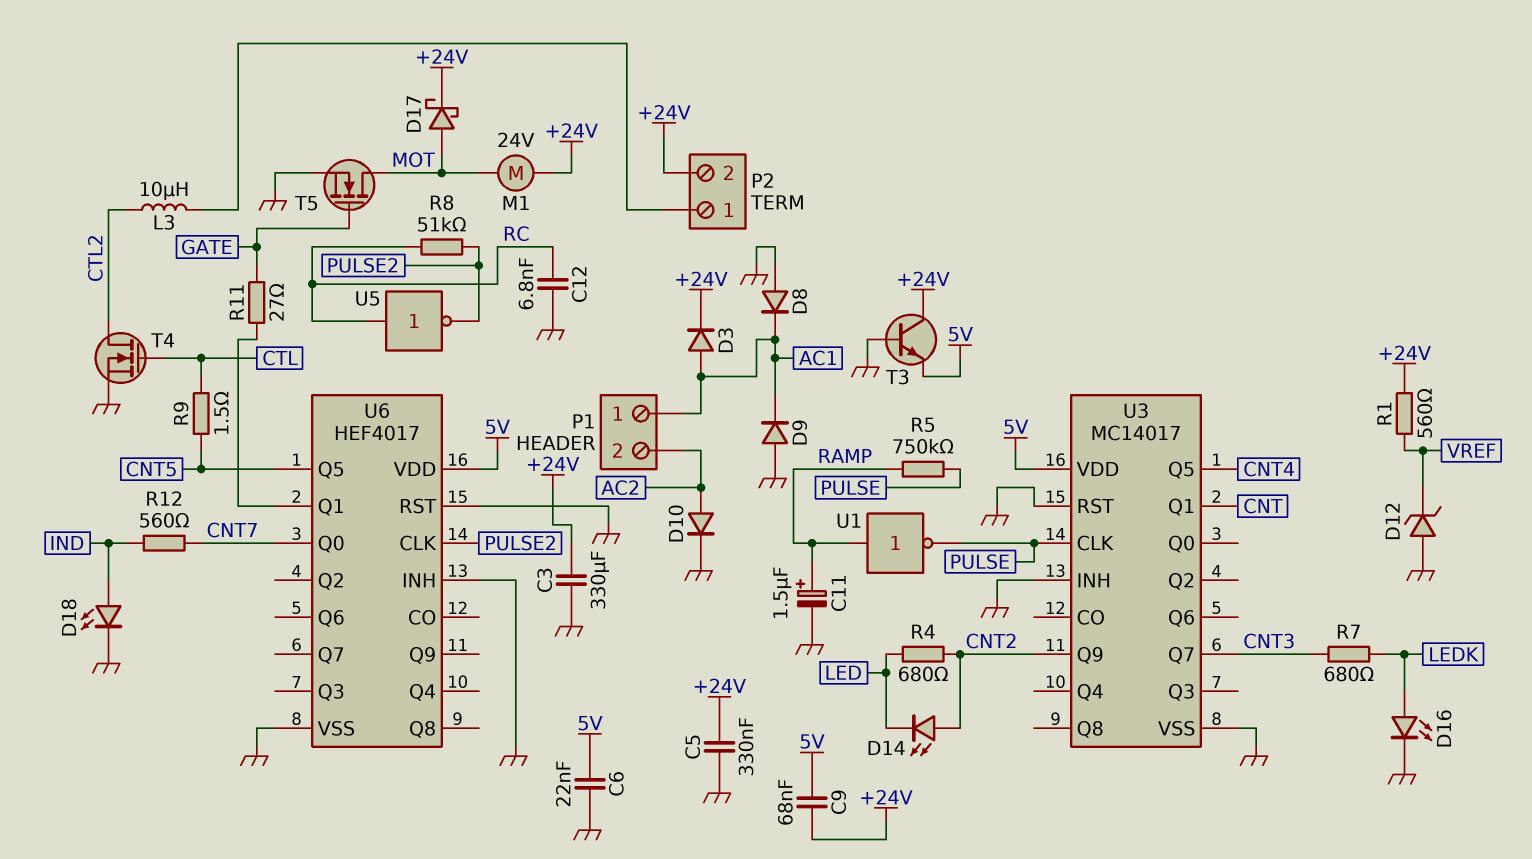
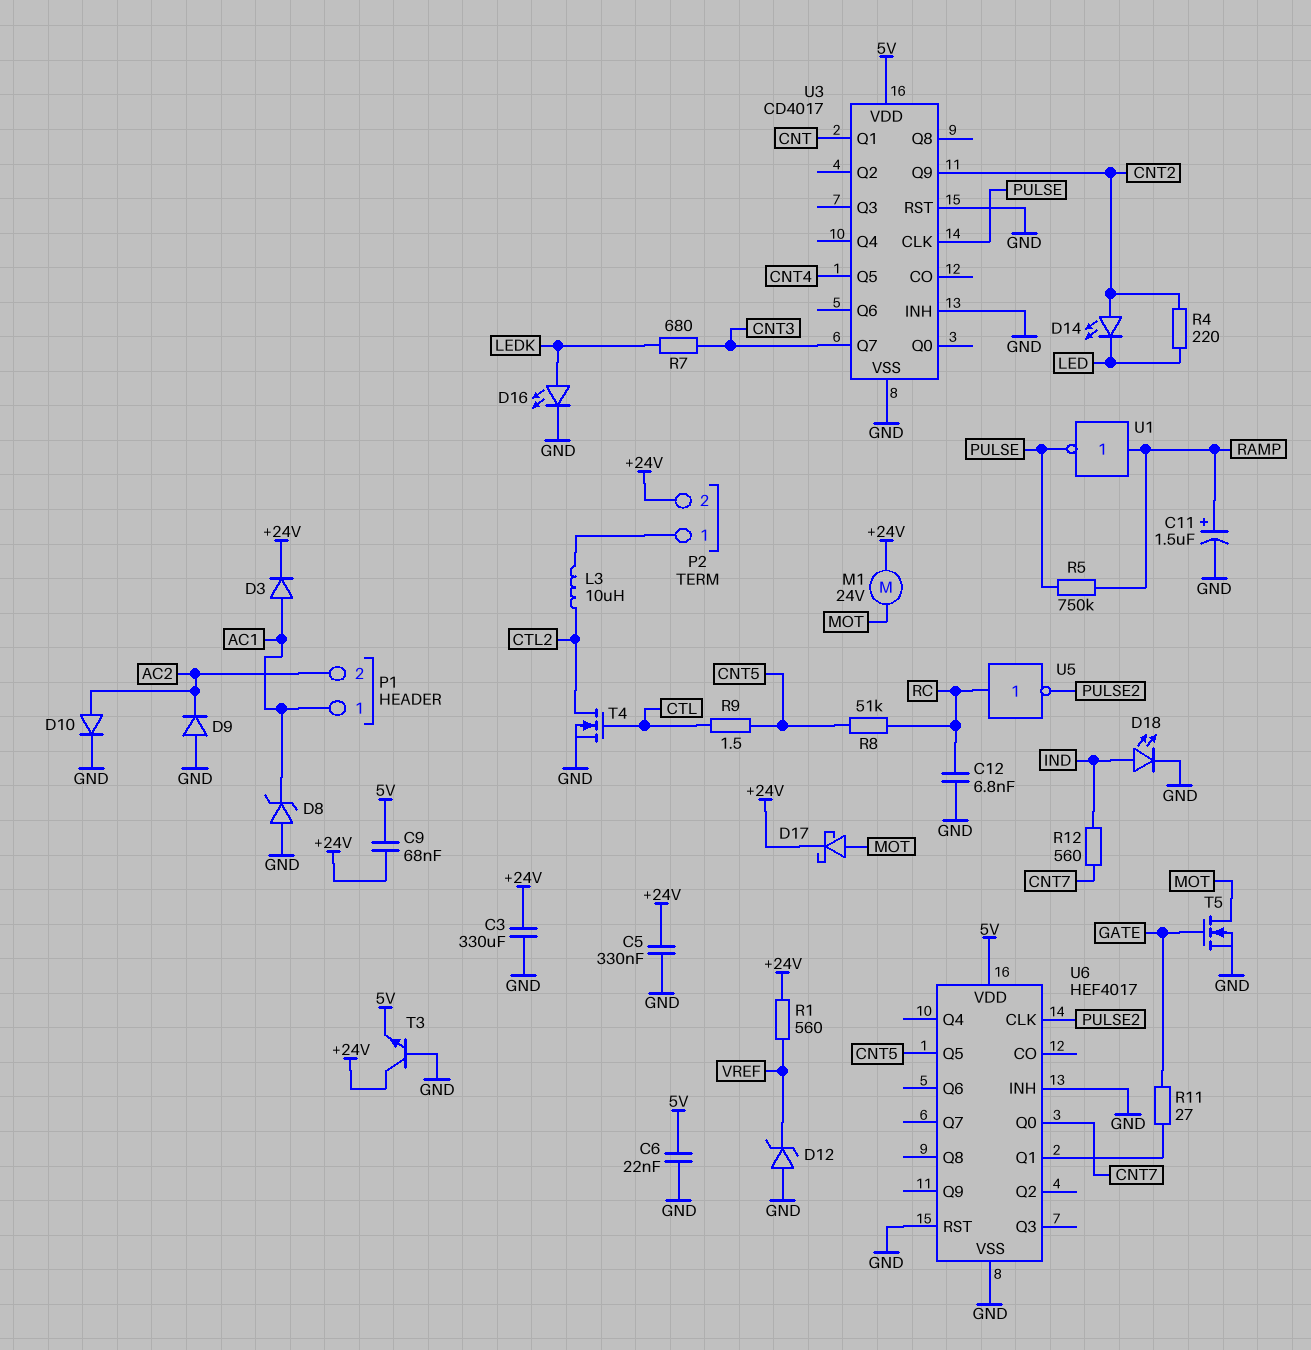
D8: diode (A GND, K AC1) -> zener (A GND, K AC1)
D9: diode (A GND, K AC1) -> diode (A GND, K AC2)
R4: 680 (CNT2, LED) -> 220 (CNT2, LED)
R8: 51k (PULSE2, RC) -> 51k (CNT5, RC)
U3: MC14017 -> CD4017

